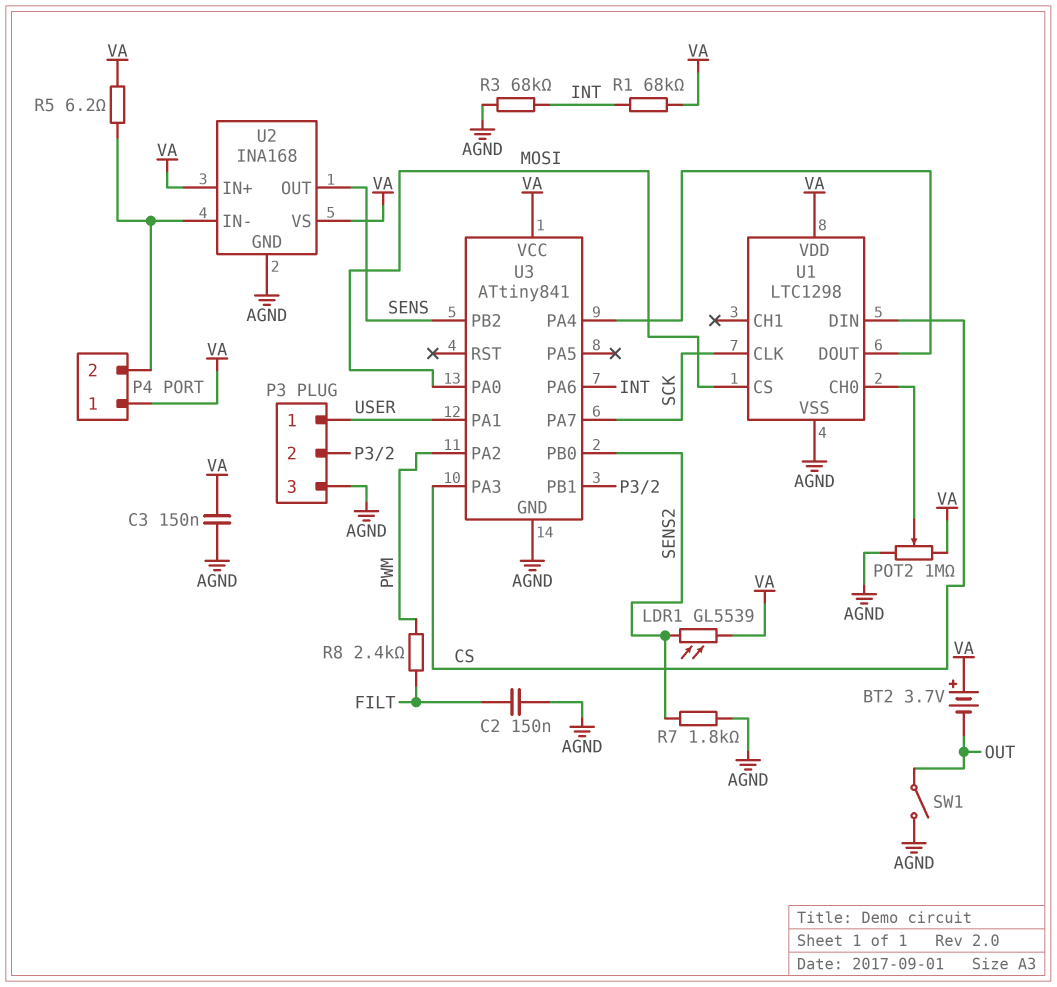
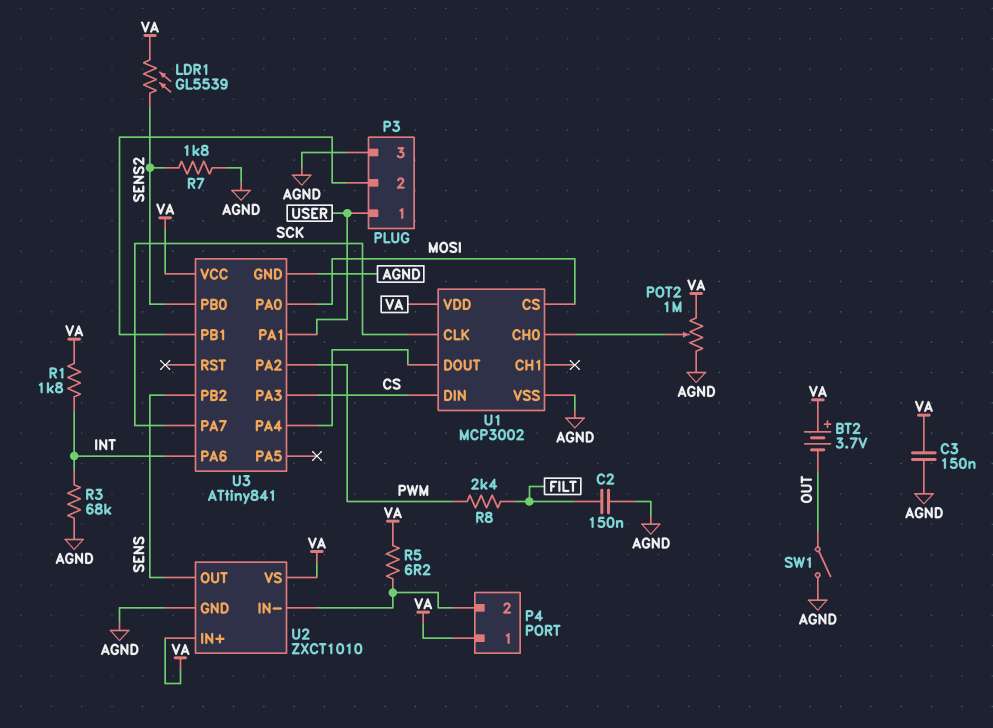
R1: 68k (INT, VA) -> 1.8k (INT, VA)
U1: LTC1298 -> MCP3002
U2: INA168 -> ZXCT1010

